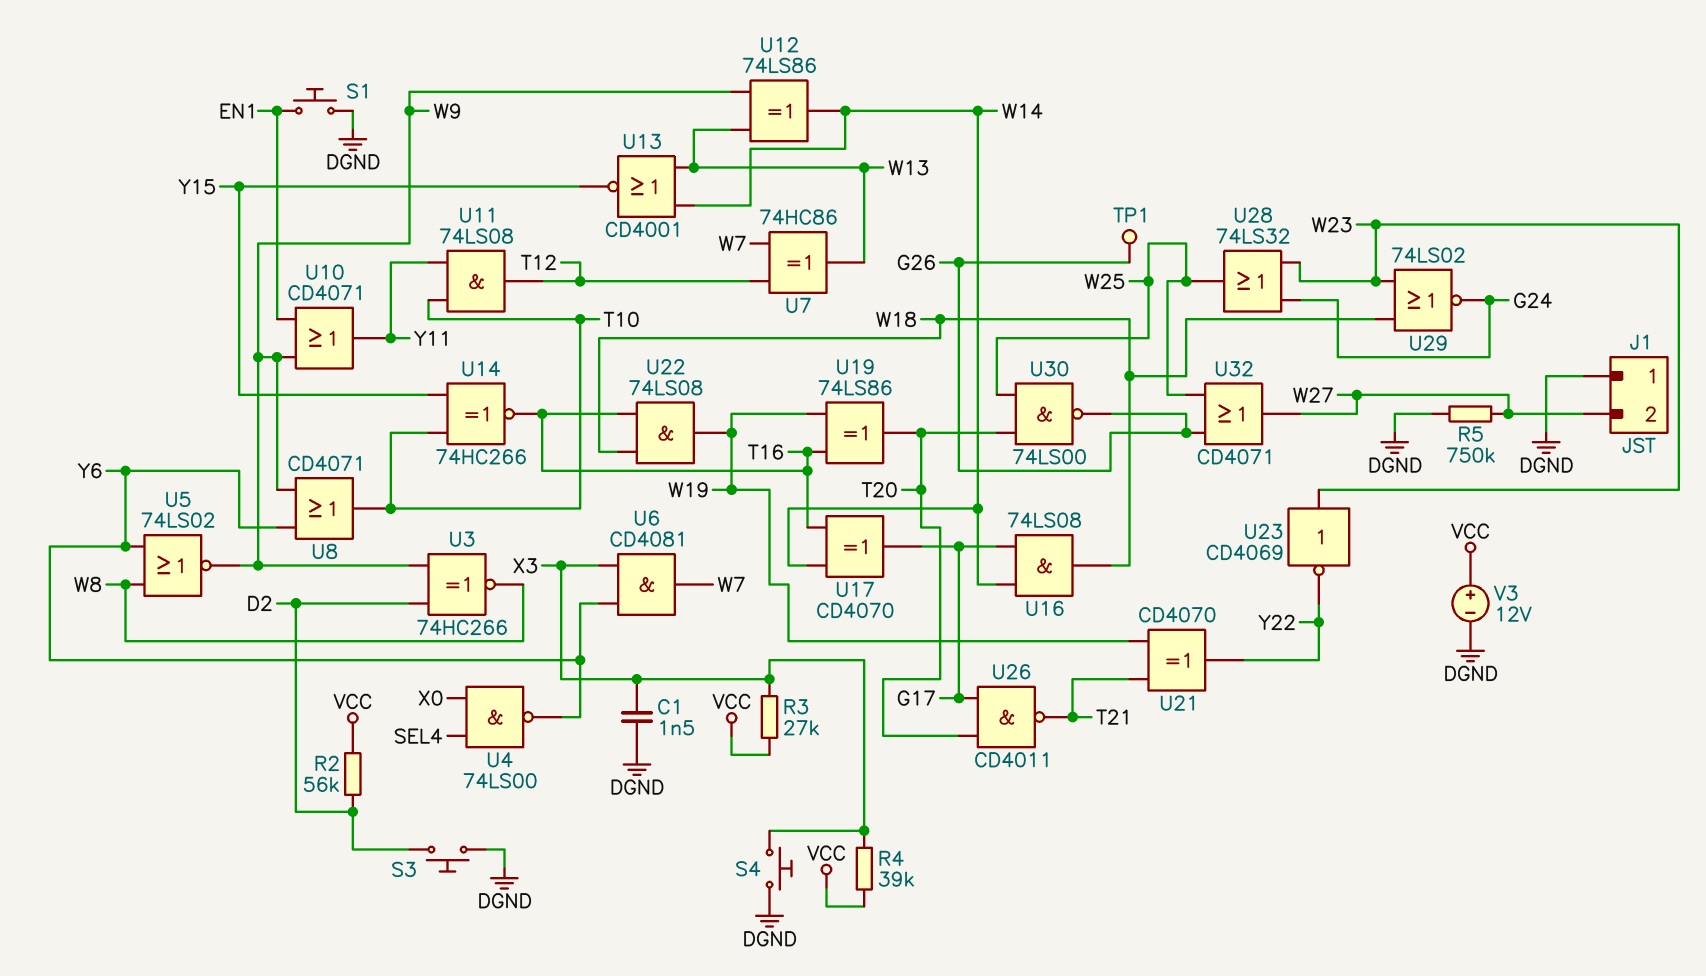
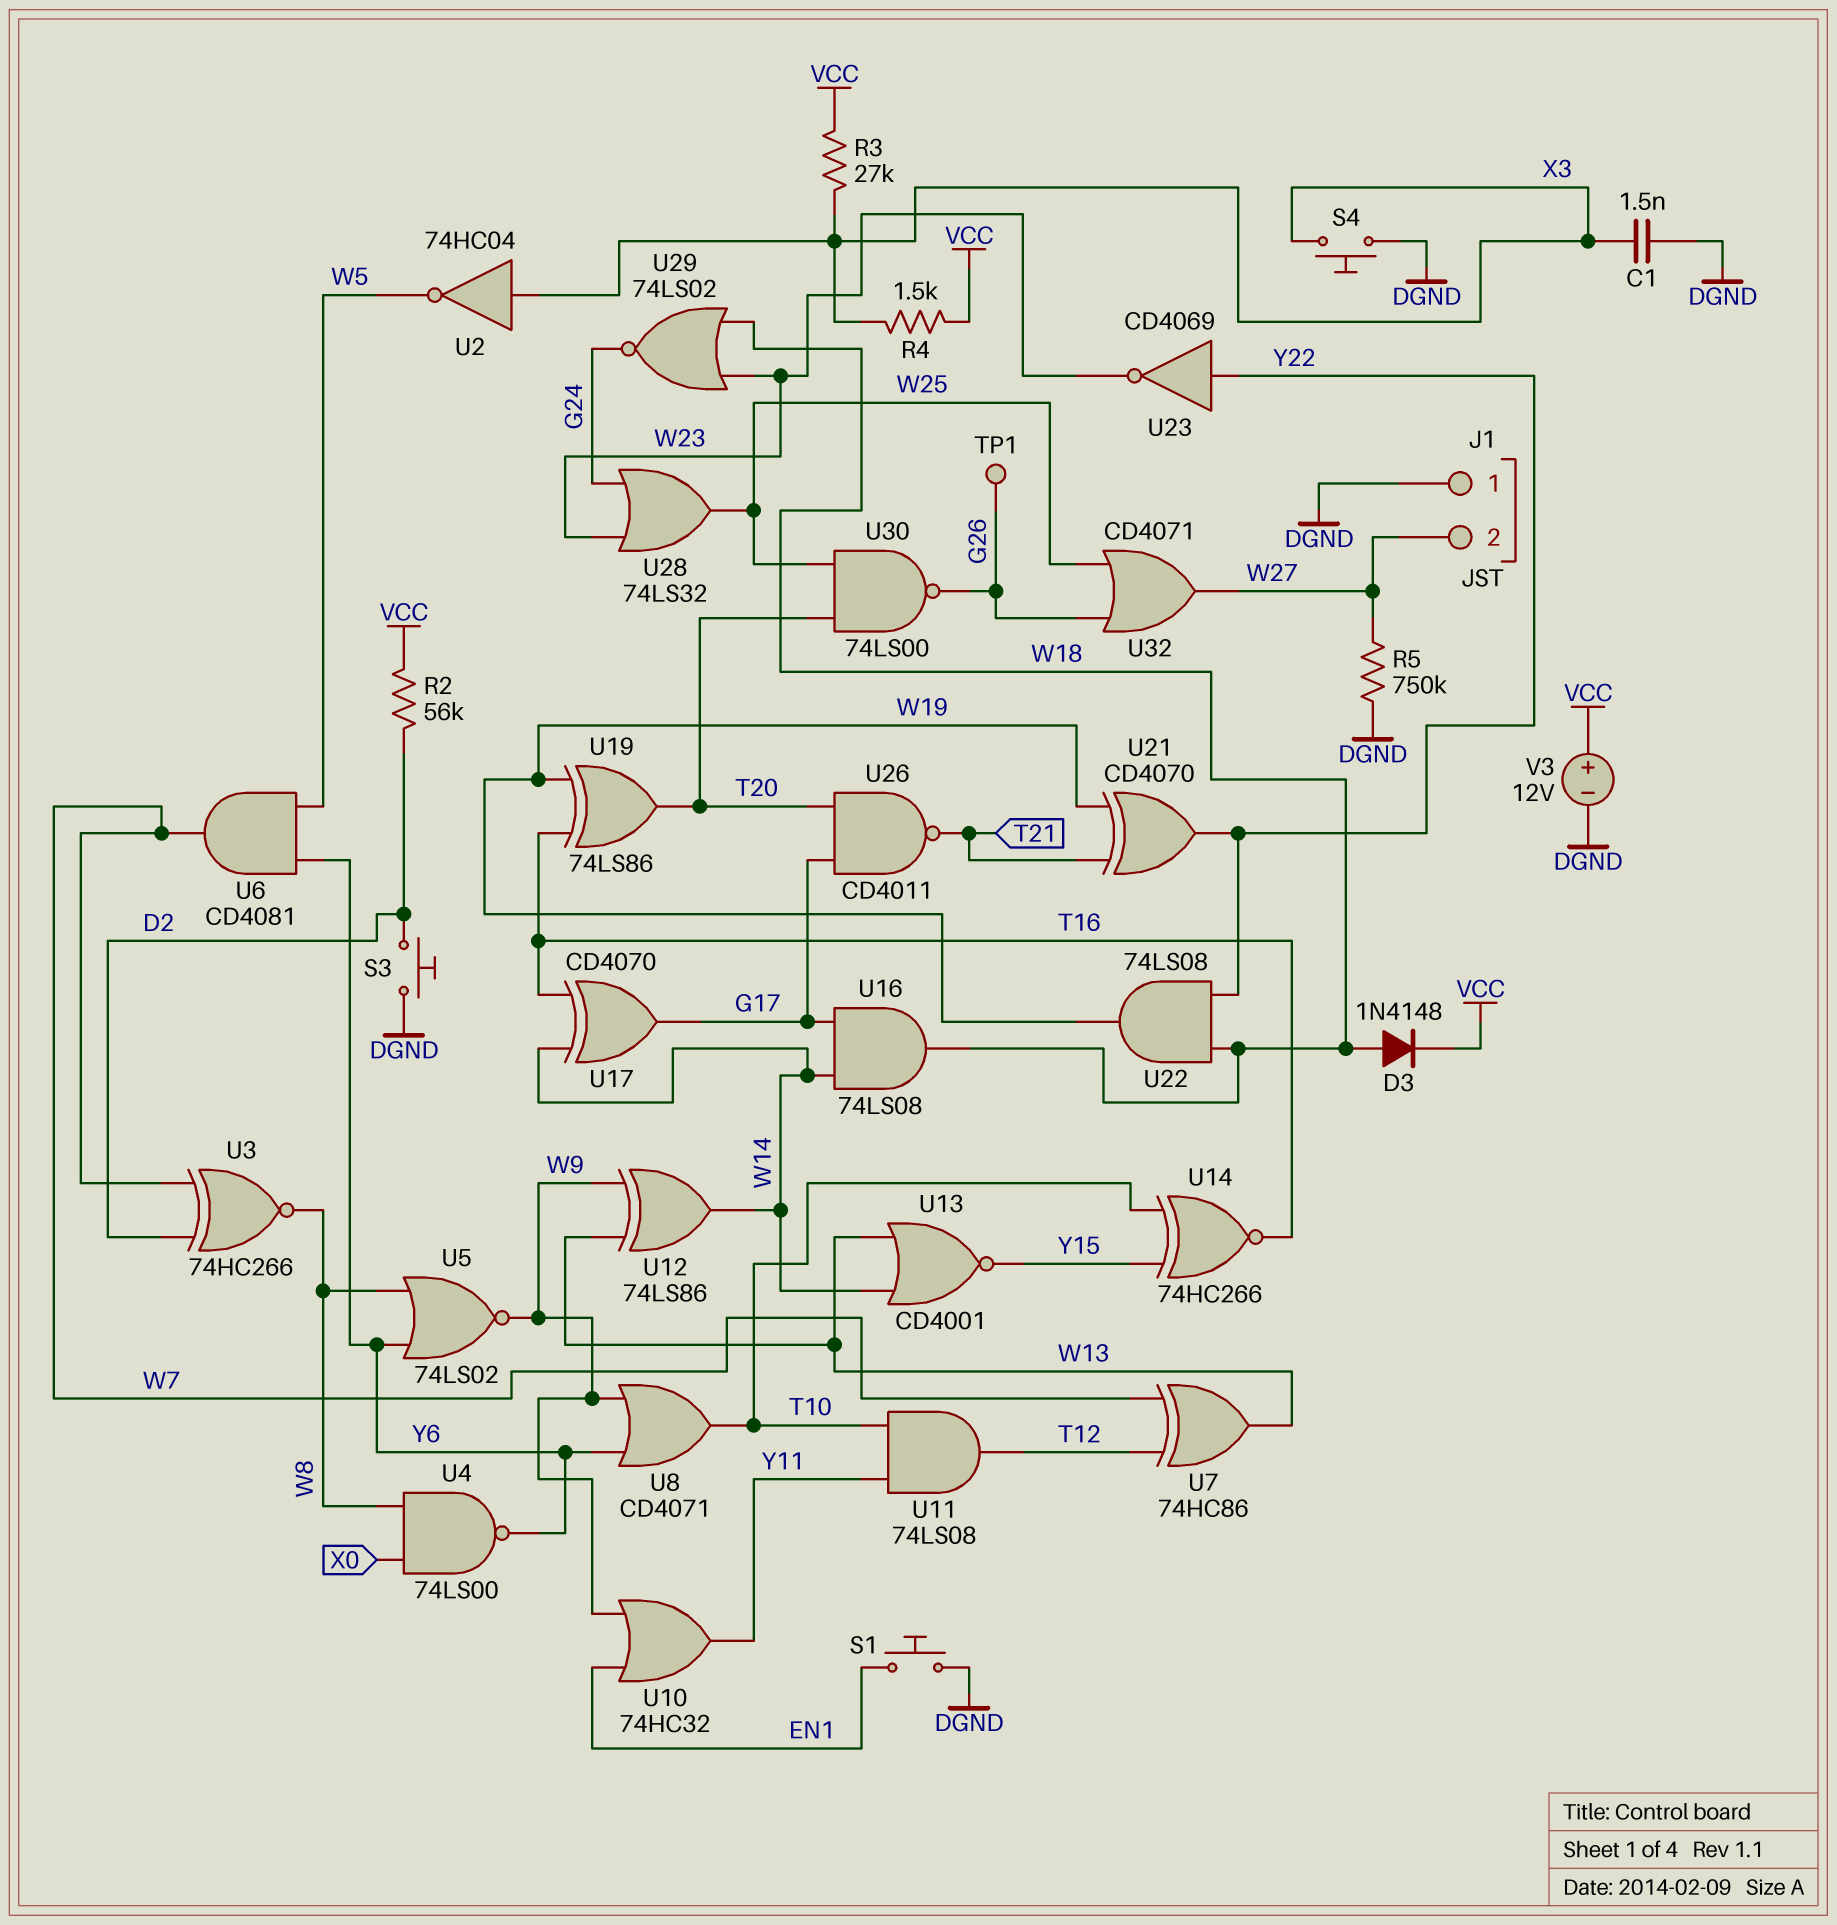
D3: none -> diode 1N4148 (A W18, K VCC)
R4: 39k (VCC, X3) -> 1.5k (VCC, X3)
U2: none -> NOT 74HC04 (in X3, out W5)
U3: XNOR 74HC266 (in D2, in W9, out W8) -> XNOR 74HC266 (in D2, in W7, out W8)
U4: NAND 74LS00 (in SEL4, in X0, out Y6) -> NAND 74LS00 (in W8, in X0, out Y6)
U6: AND CD4081 (in X3, in Y6, out W7) -> AND CD4081 (in W5, in Y6, out W7)
U10: OR CD4071 (in EN1, in W9, out Y11) -> OR 74HC32 (in EN1, in W9, out Y11)
U22: AND 74LS08 (in T16, in W18, out W19) -> AND 74LS08 (in W18, in Y22, out W19)
U23: NOT CD4069 (in W23, out Y22) -> NOT CD4069 (in Y22, out W23)

